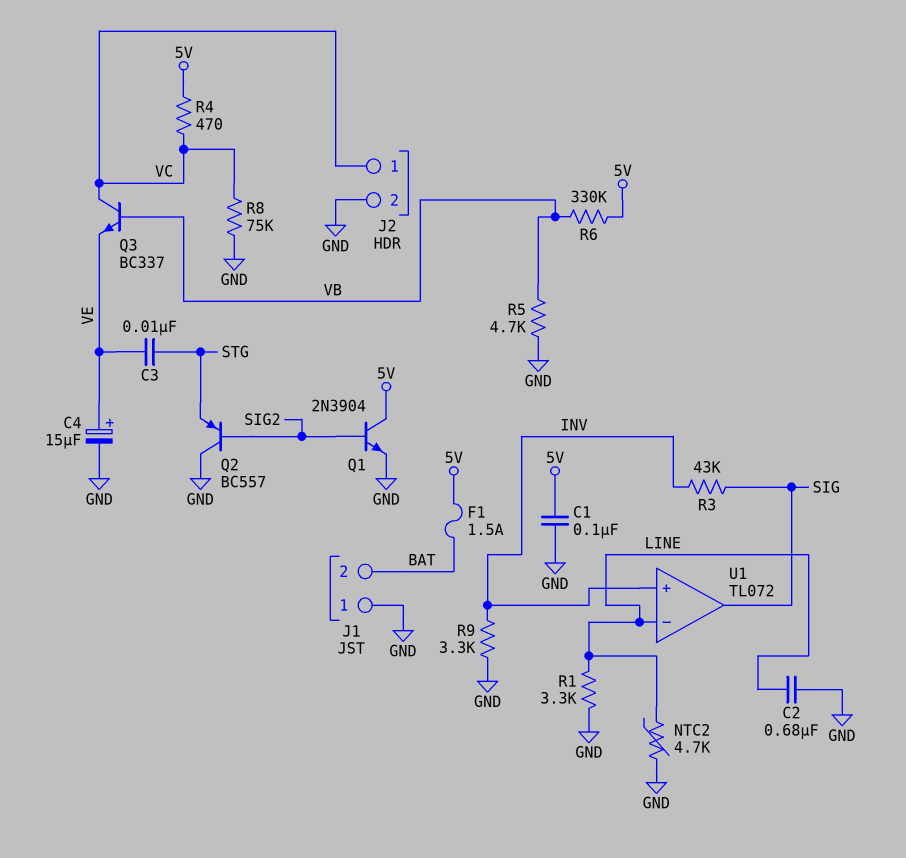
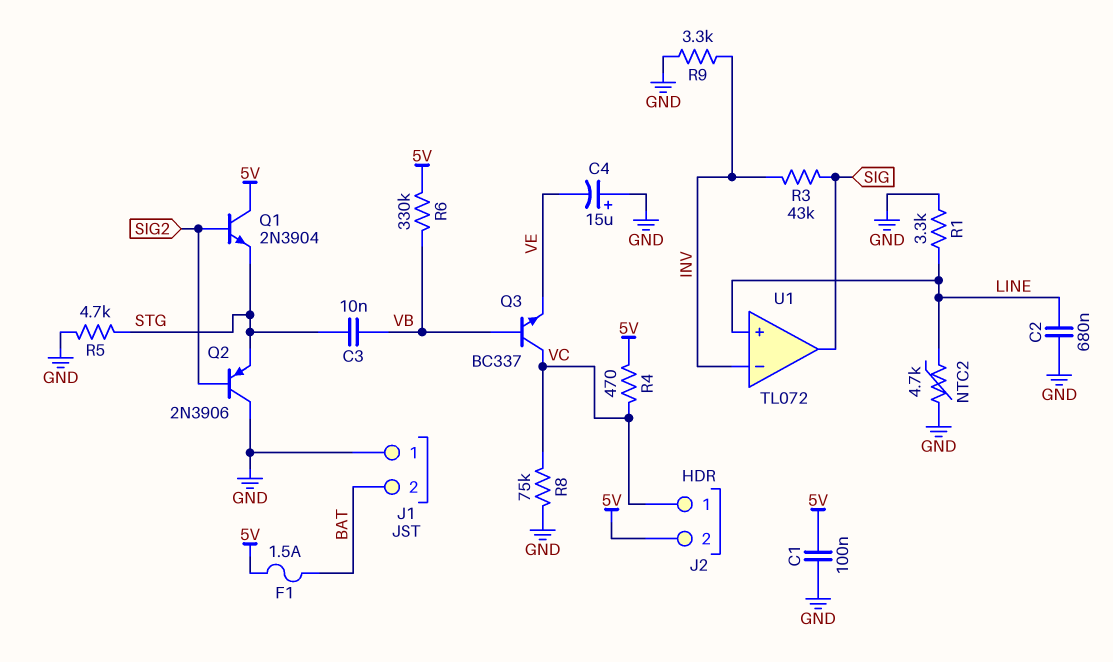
C3: 10nF (STG, VE) -> 10nF (STG, VB)
C4: 15uF (plus VE, minus GND) -> 15uF (plus GND, minus VE)
J2 pin 2: GND -> 5V
Q1: NPN 2N3904 (B SIG2, C 5V, E GND) -> NPN 2N3904 (B SIG2, C 5V, E STG)
Q2: PNP BC557 (B SIG2, C GND, E STG) -> PNP 2N3906 (B SIG2, C GND, E STG)
R5: 4.7k (GND, VB) -> 4.7k (GND, STG)
U1 pin in+: INV -> LINE
U1 pin in-: LINE -> INV

